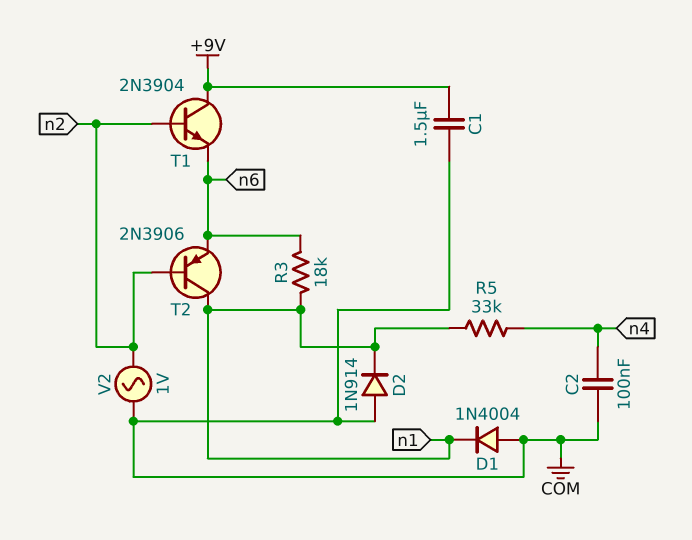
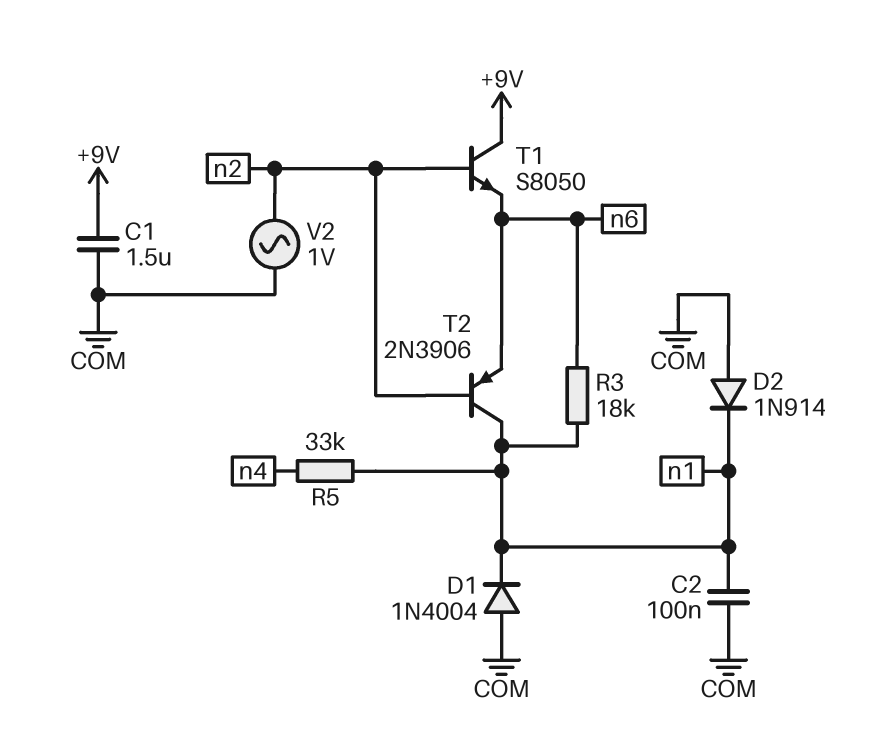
C2: 100nF (COM, n4) -> 100nF (COM, n1)
T1: NPN 2N3904 (B n2, C +9V, E n6) -> NPN S8050 (B n2, C +9V, E n6)

